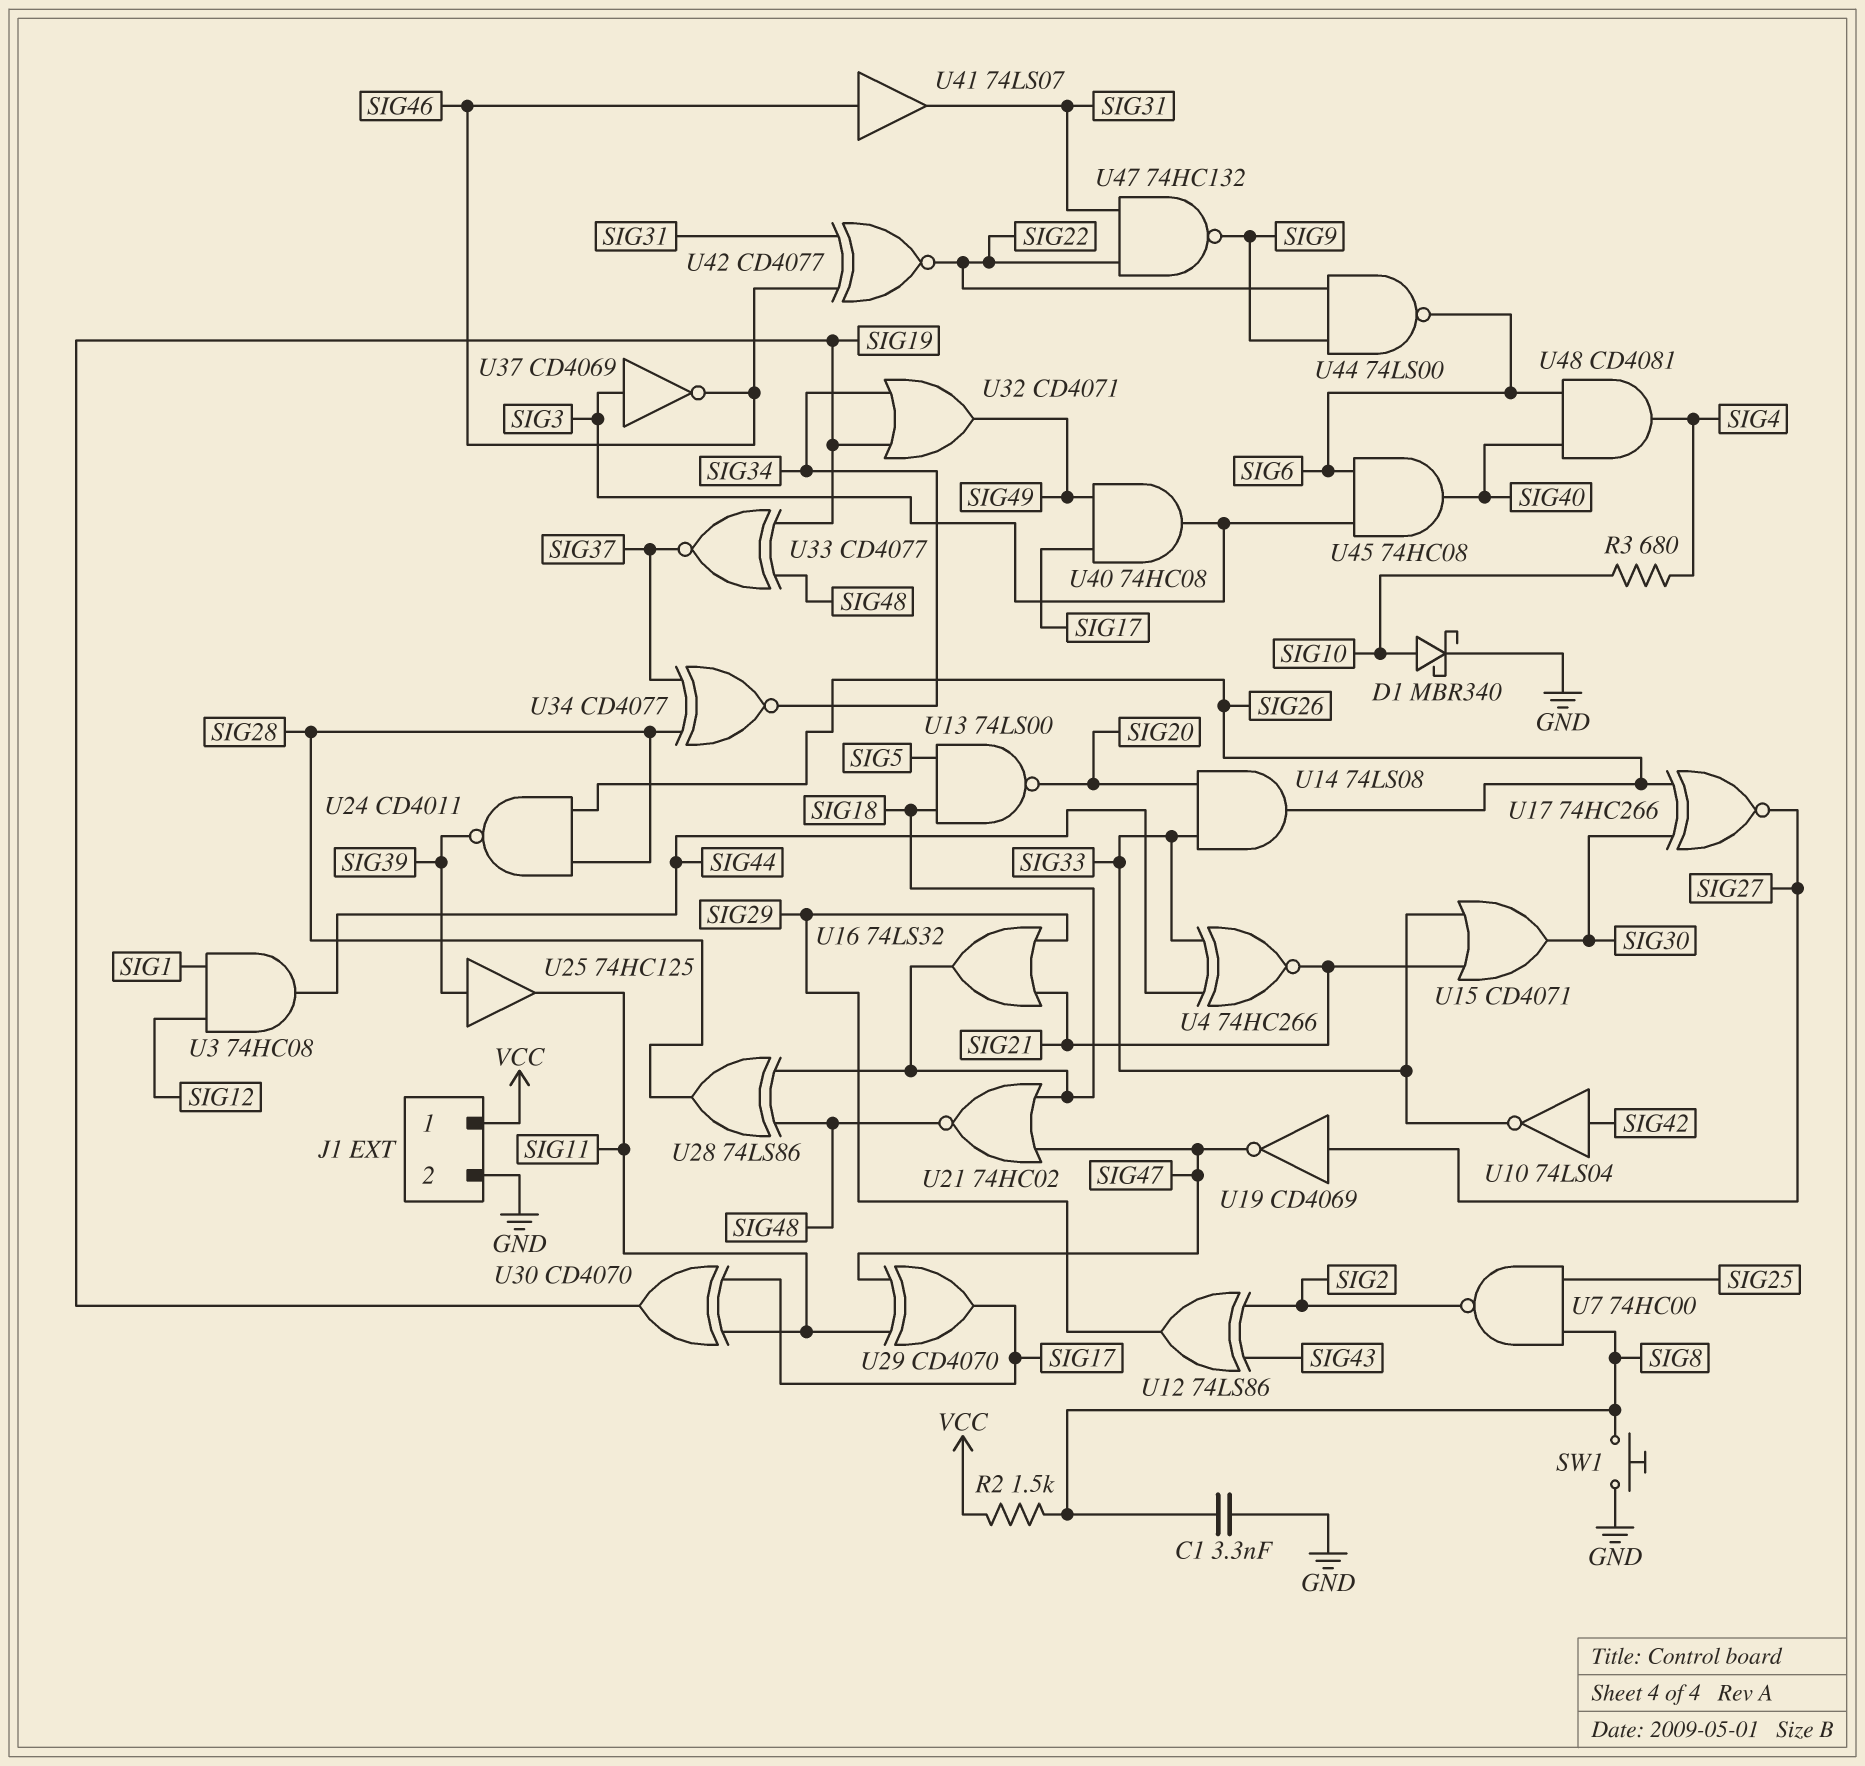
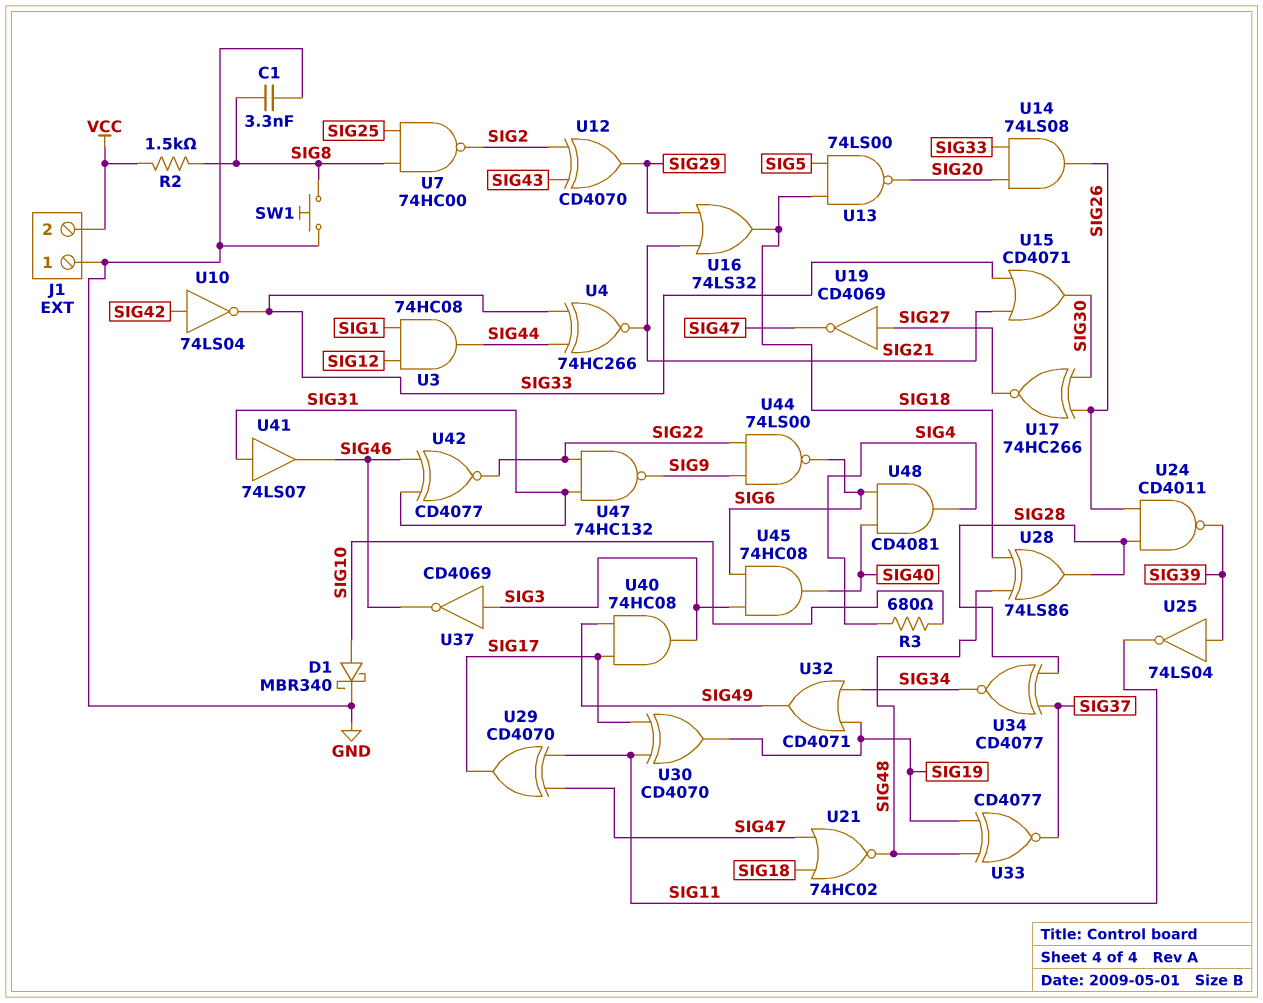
J1 pin 1: VCC -> GND
J1 pin 2: GND -> VCC
U12: XOR 74LS86 (in SIG2, in SIG43, out SIG29) -> XOR CD4070 (in SIG2, in SIG43, out SIG29)
U25: buffer 74HC125 (in SIG39, out SIG11) -> NOT 74LS04 (in SIG39, out SIG11)
U41: buffer 74LS07 (in SIG46, out SIG31) -> buffer 74LS07 (in SIG31, out SIG46)

